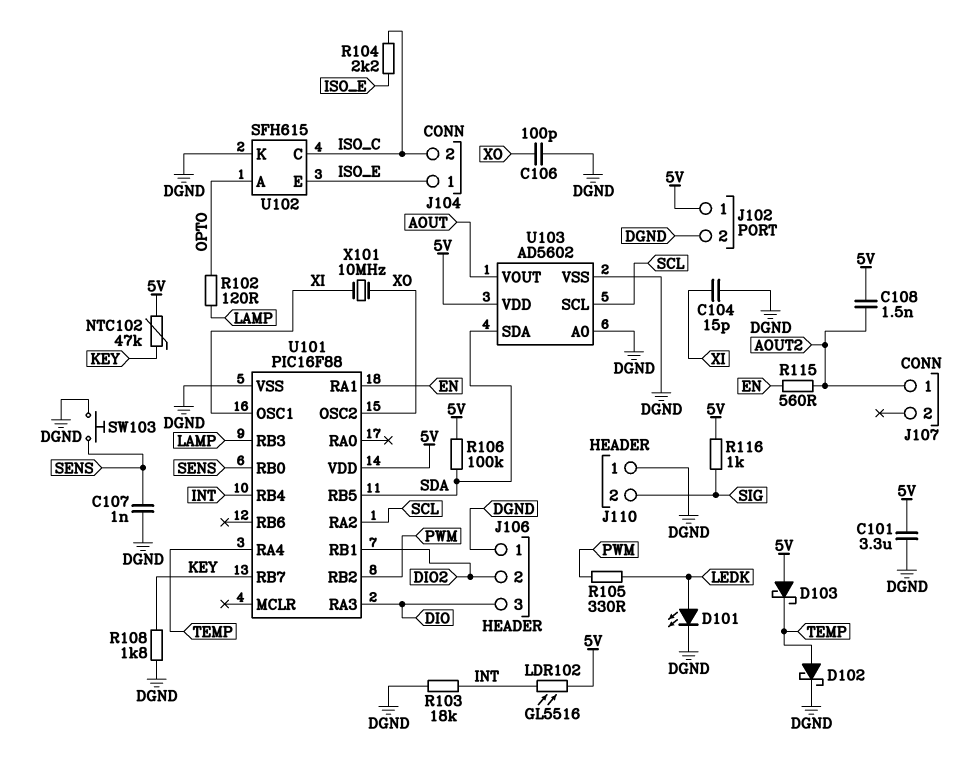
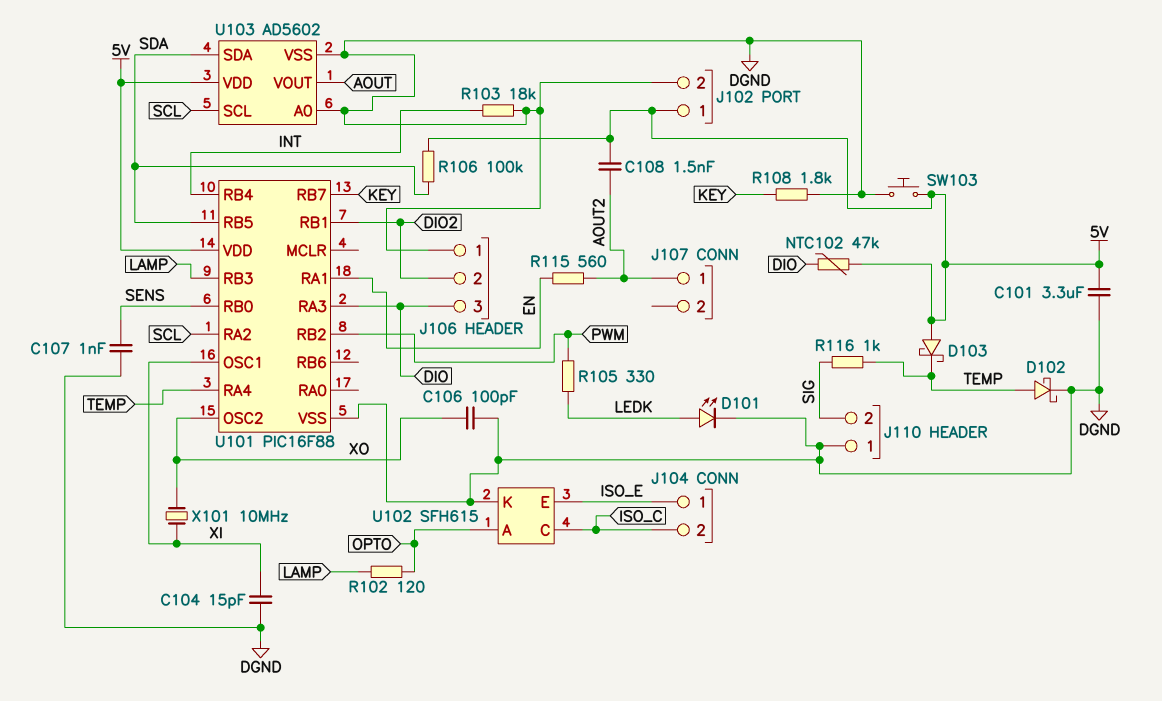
LDR102: GL5516 (5V, INT) -> none
NTC102: 47k (5V, KEY) -> 47k (5V, DIO)
R104: 2.2k (ISO_C, ISO_E) -> none
R116: 1k (5V, SIG) -> 1k (SIG, TEMP)
SW103: button (DGND, SENS) -> button (5V, DGND)

